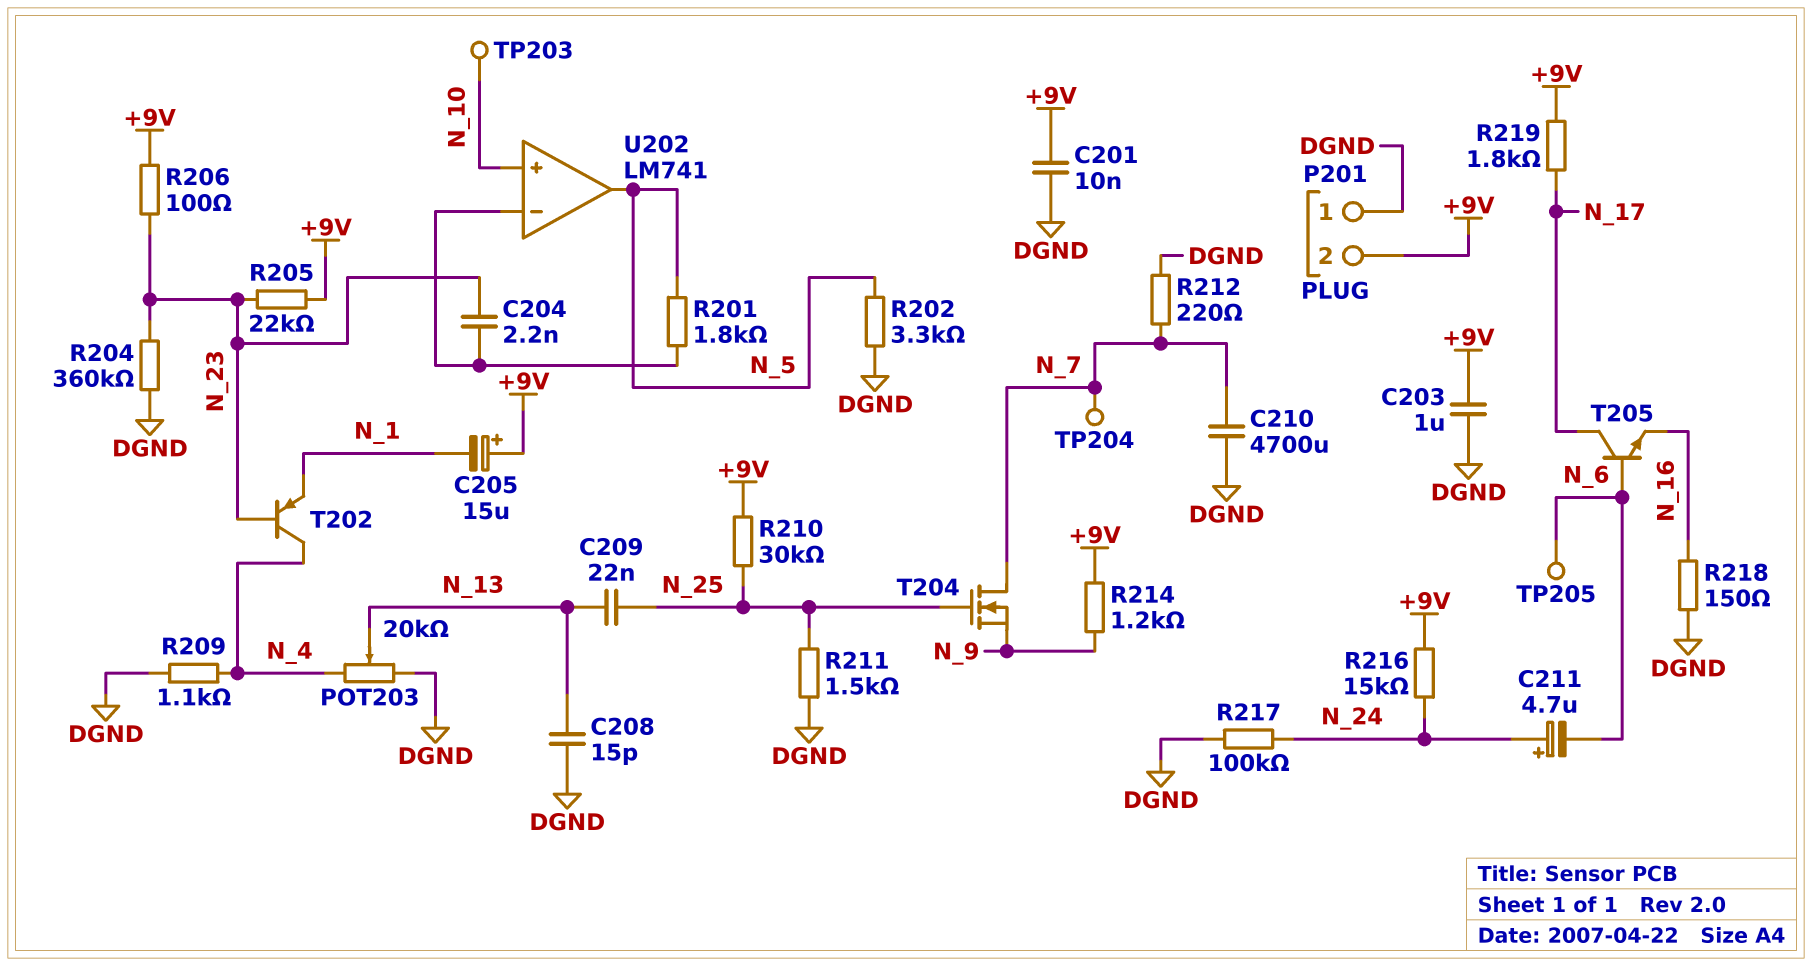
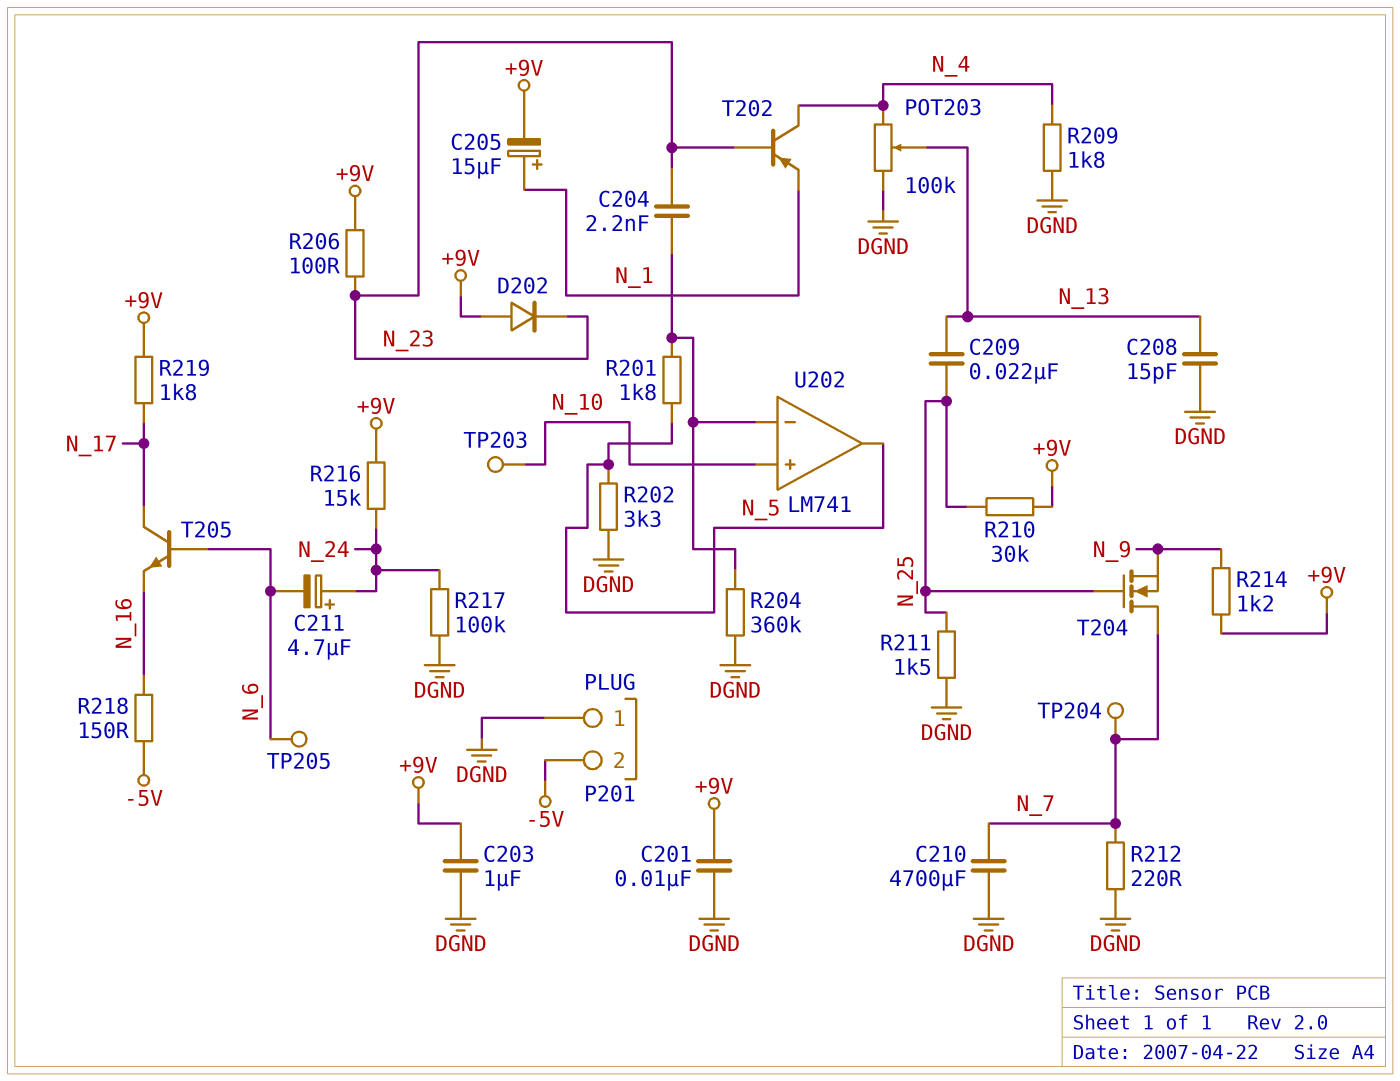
C205: 15uF (plus +9V, minus N_1) -> 15uF (plus N_1, minus +9V)
D202: none -> diode (A +9V, K N_23)
P201 pin 2: +9V -> -5V
POT203: 20k (DGND, N_4, wiper N_13) -> 100k (DGND, N_4, wiper N_13)
R204: 360k (DGND, N_23) -> 360k (DGND, U202/in-)
R205: 22k (+9V, N_23) -> none
R209: 1.1k (DGND, N_4) -> 1.8k (DGND, N_4)
R218: 150 (DGND, N_16) -> 150 (-5V, N_16)

